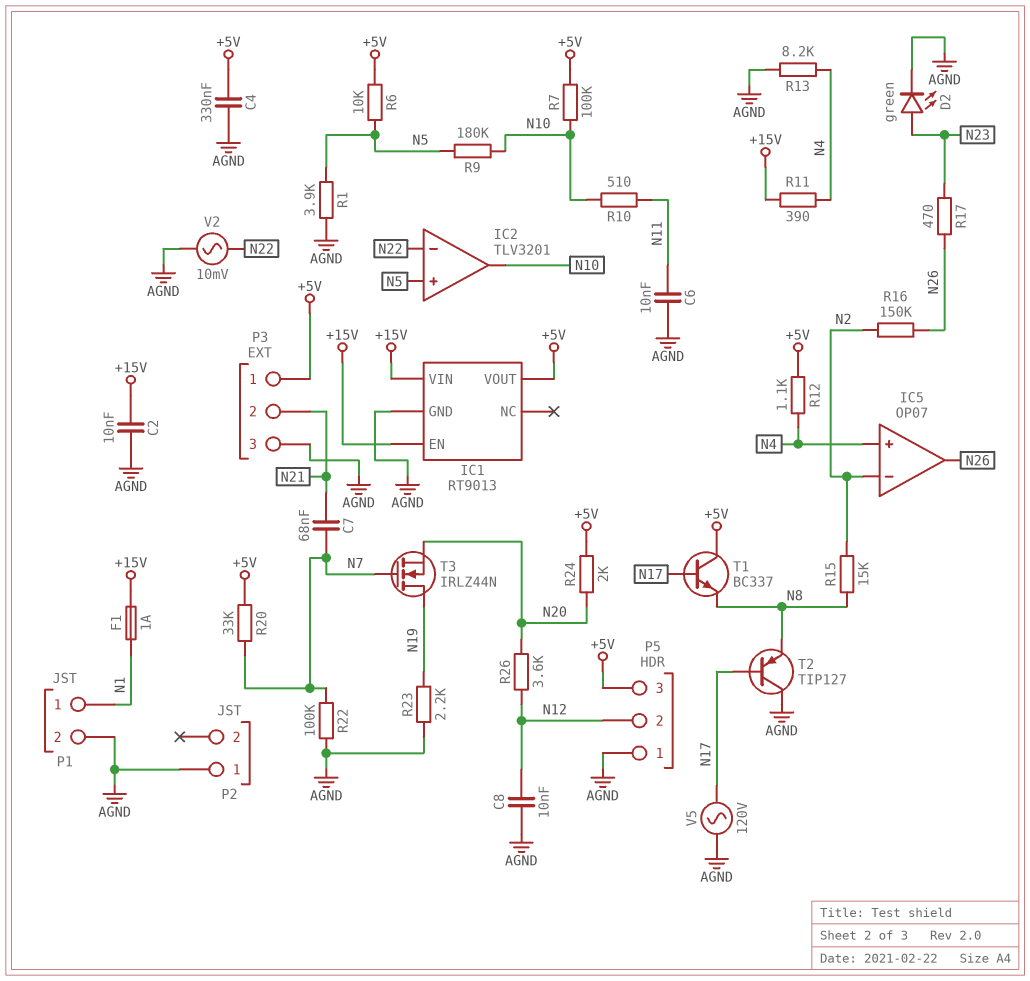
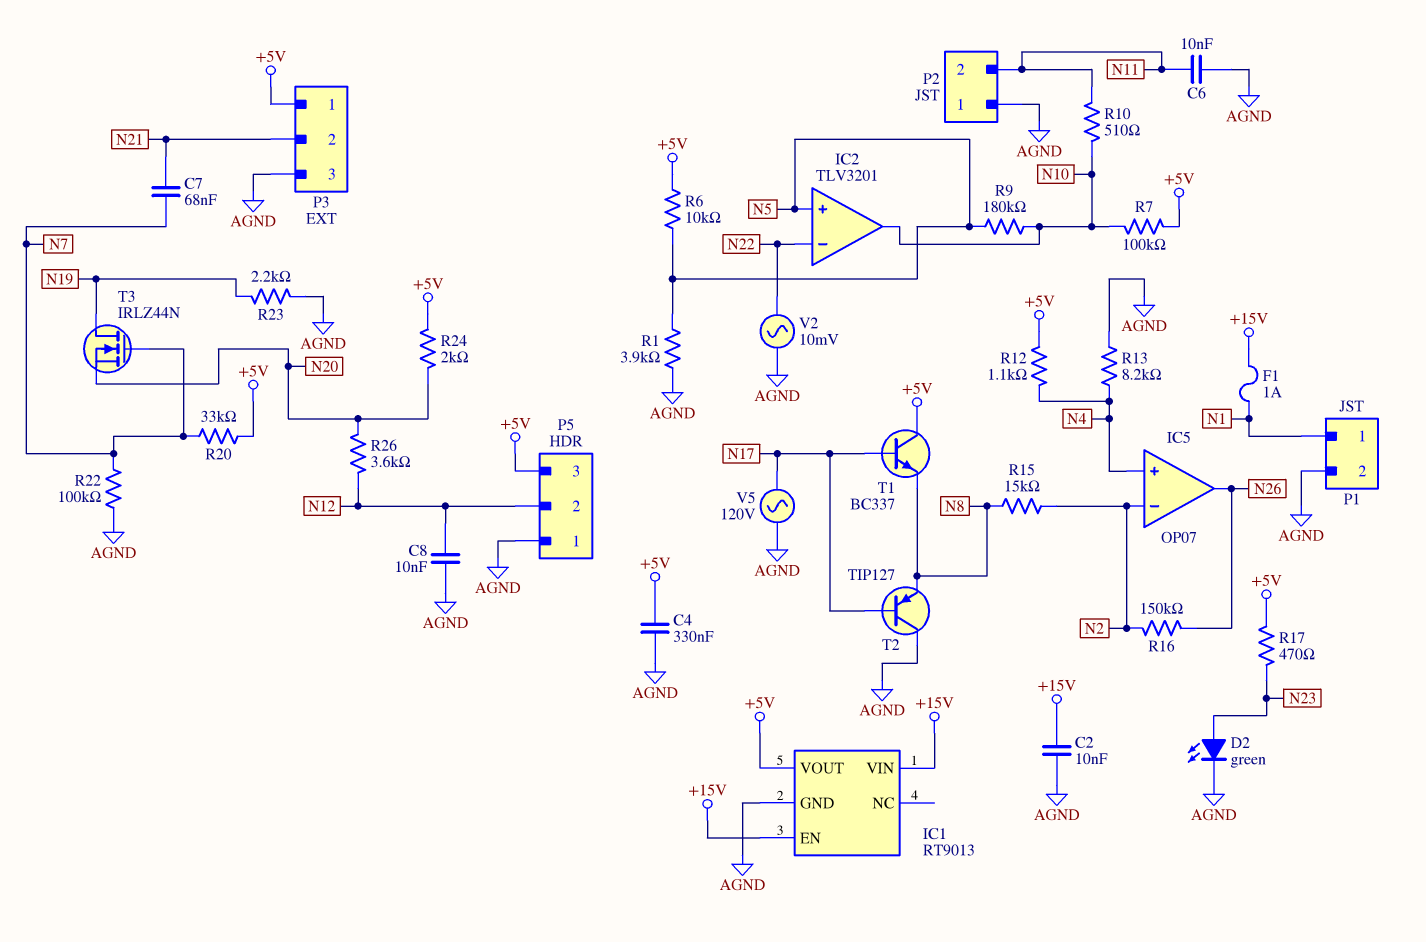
P2 pin 2: none -> N11
R11: 390 (+15V, N4) -> none
R17: 470 (N23, N26) -> 470 (+5V, N23)

